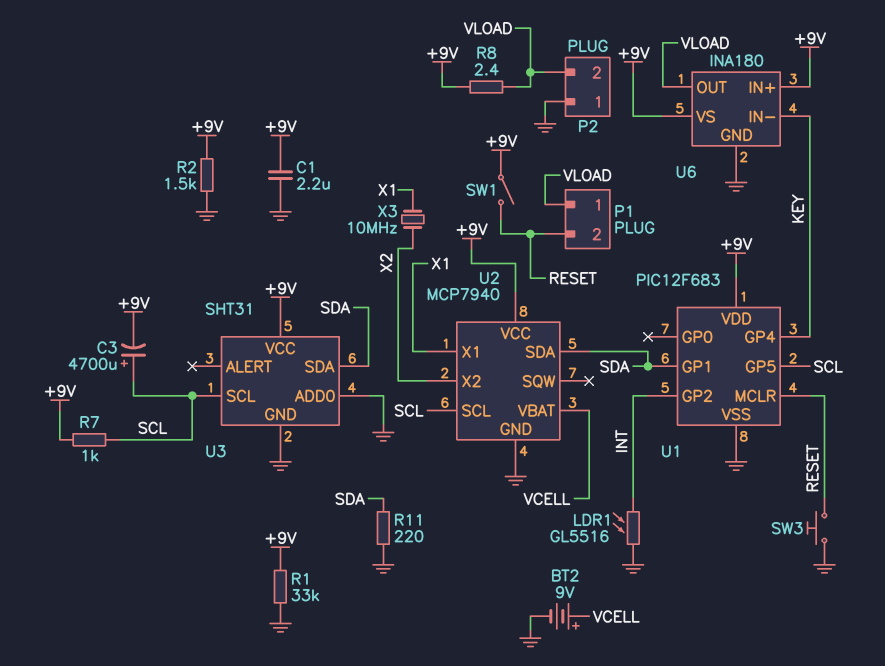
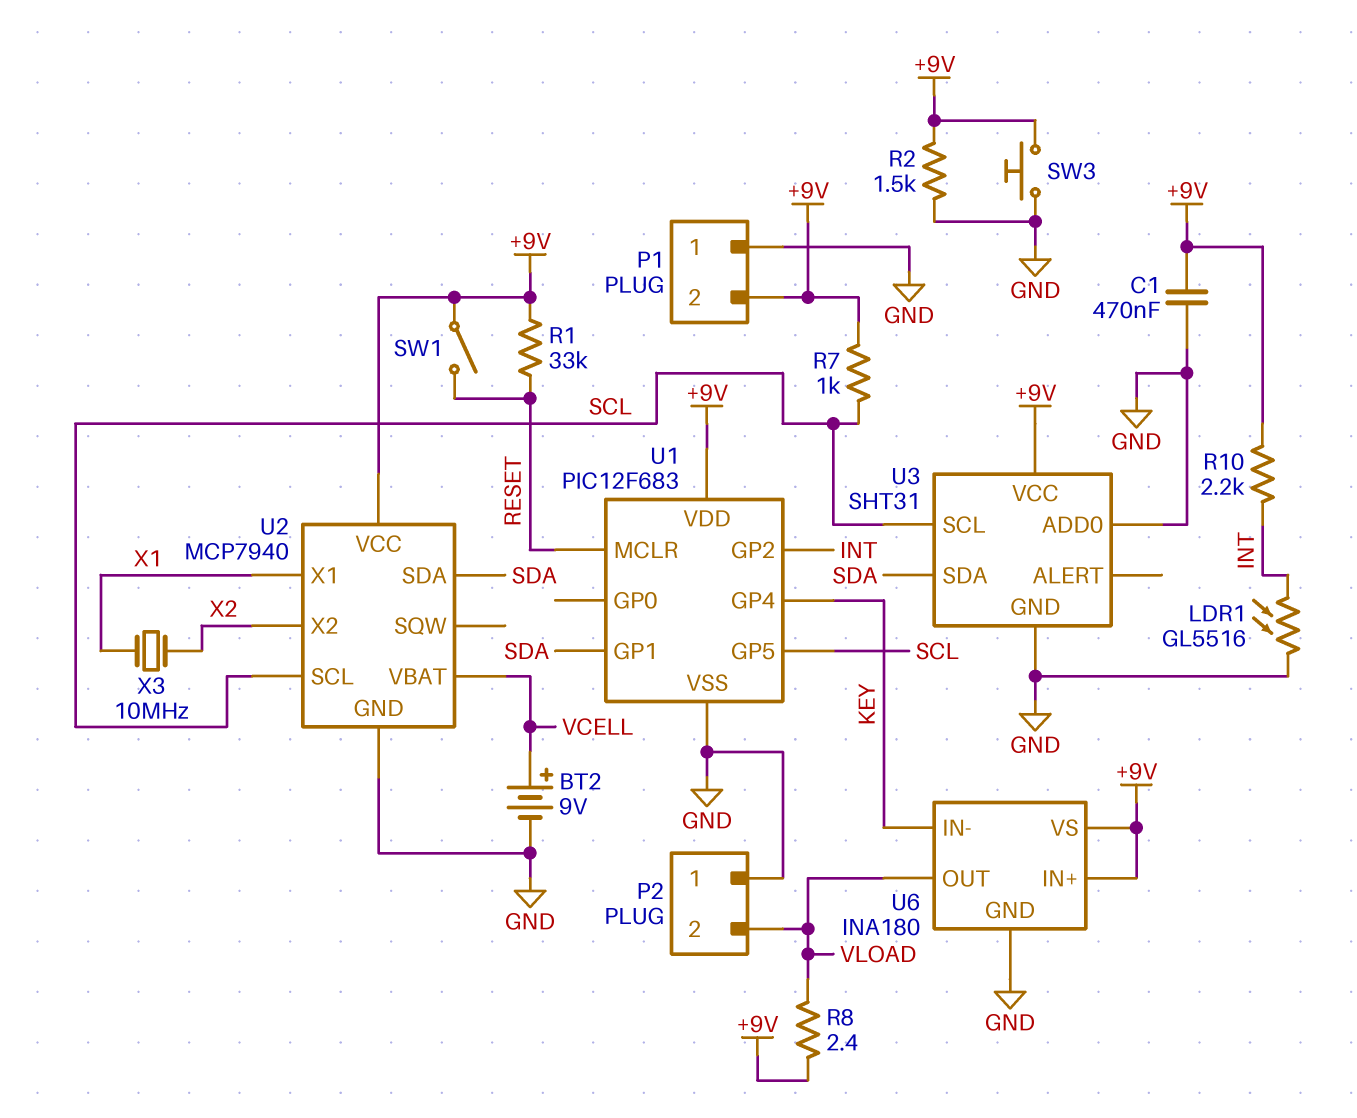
C1: 2.2uF (+9V, GND) -> 470nF (+9V, GND)
C3: 4700uF (plus SCL, minus +9V) -> none
P1 pin 1: VLOAD -> GND
P1 pin 2: RESET -> +9V
R1: 33k (+9V, GND) -> 33k (+9V, RESET)
R10: none -> 2.2k (+9V, INT)
R11: 220 (GND, SDA) -> none
SW3: button (GND, RESET) -> button (+9V, GND)

